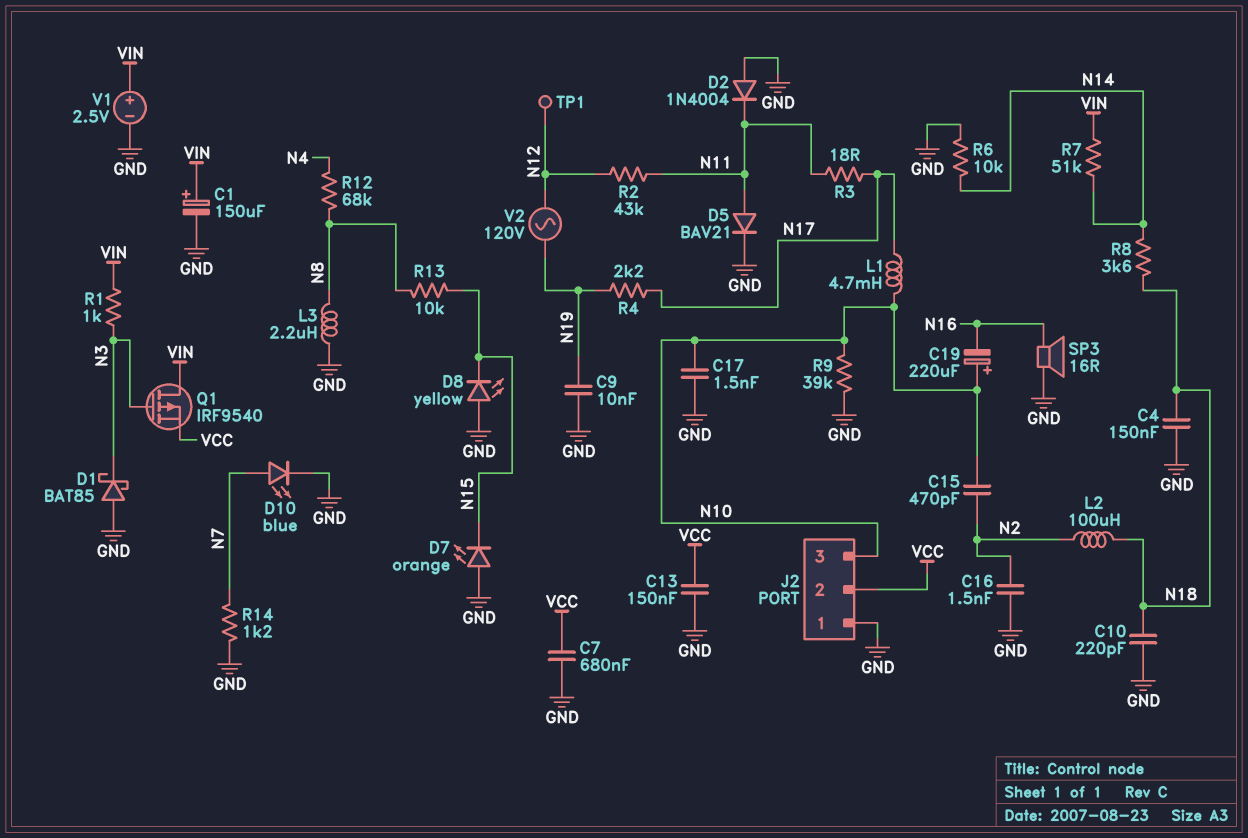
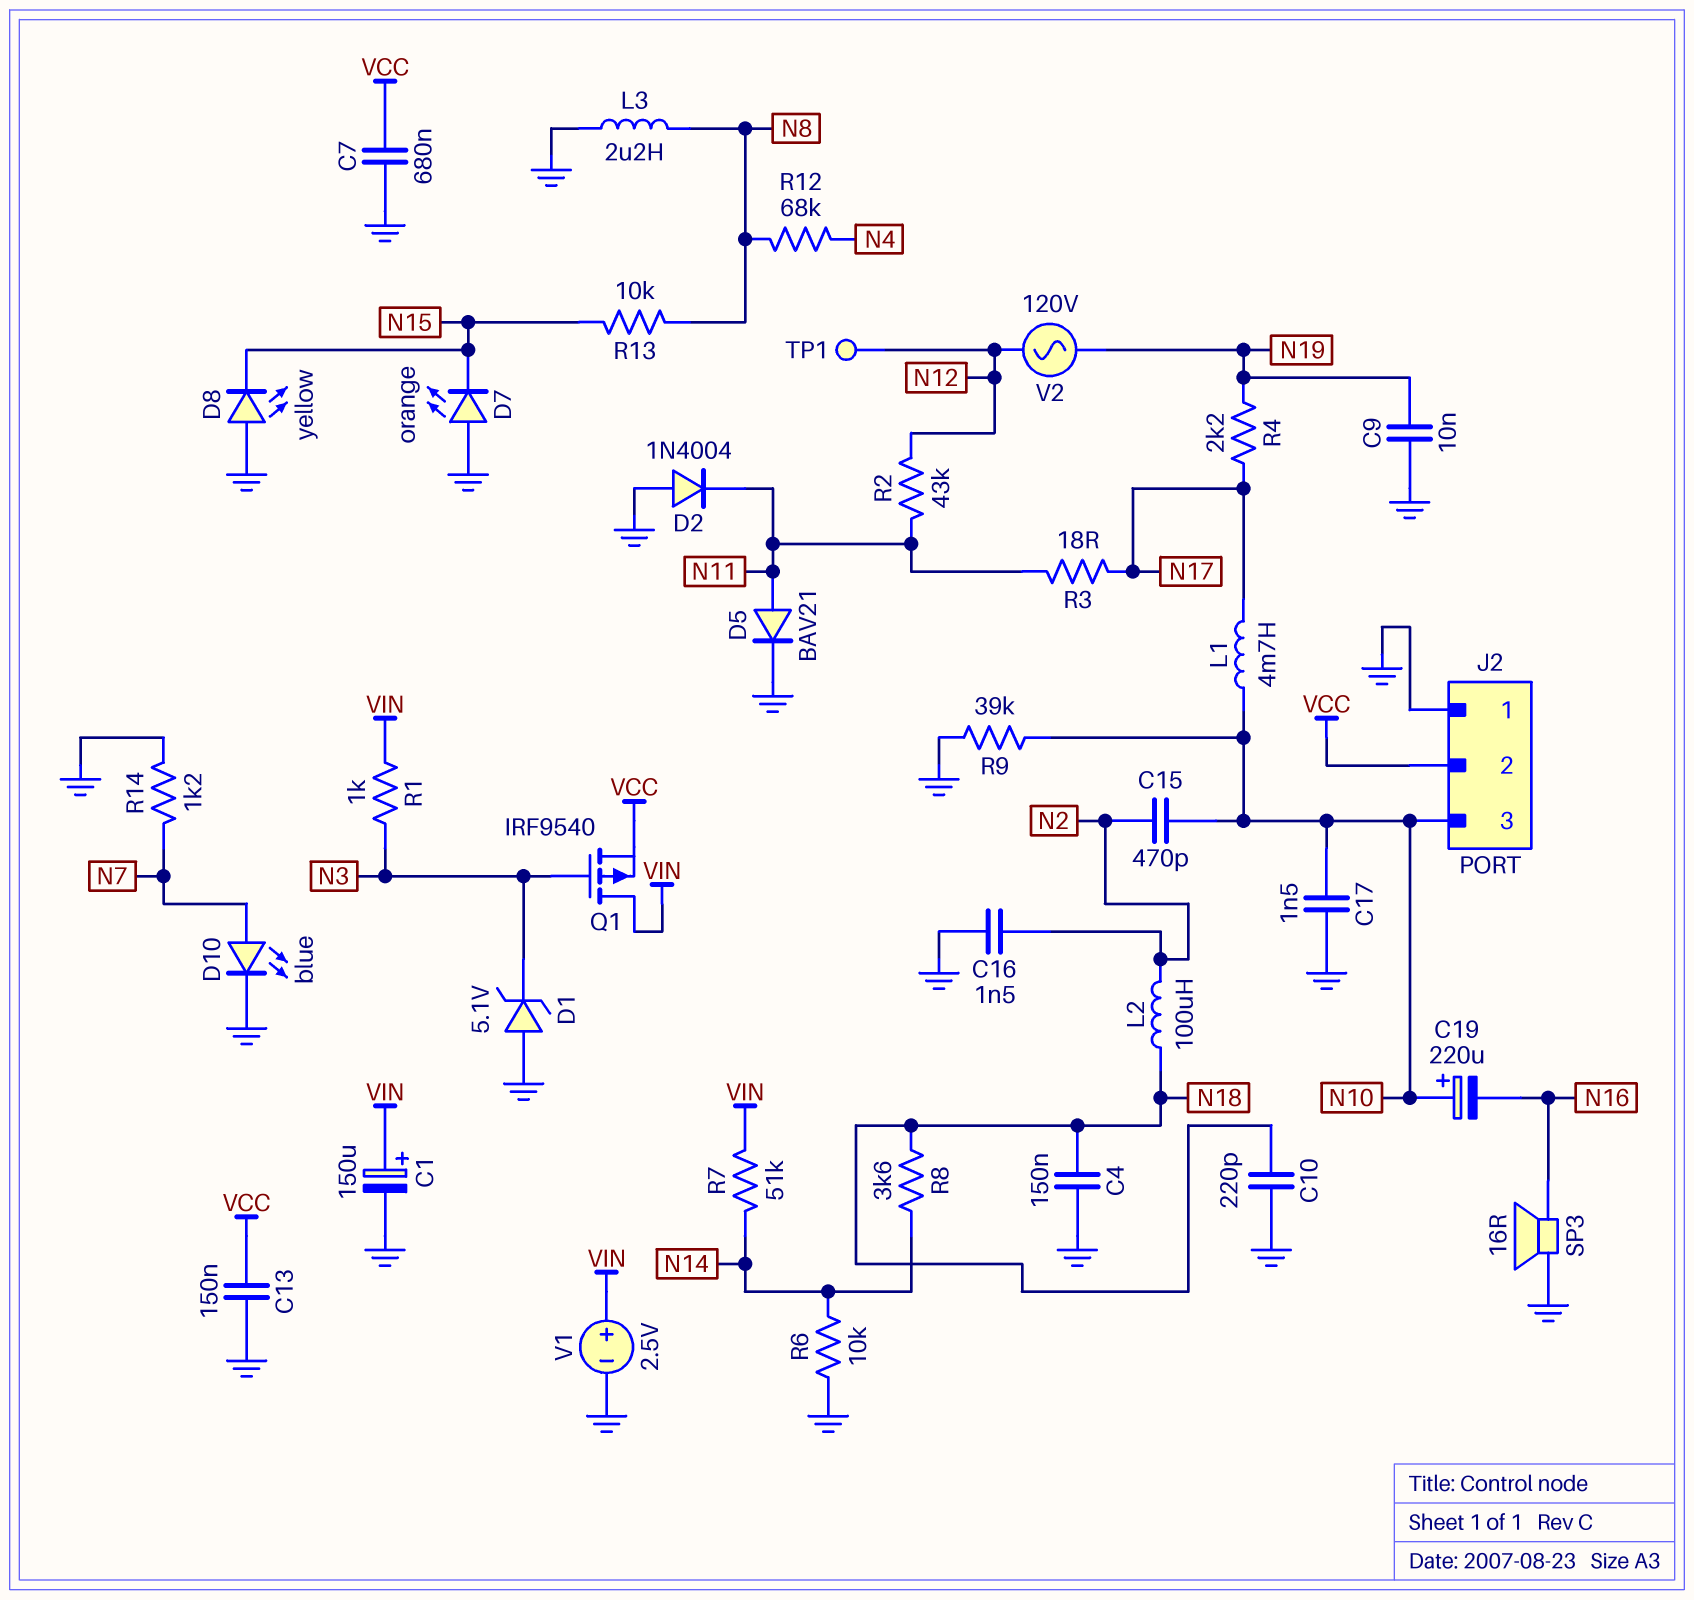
D1: schottky BAT85 (A GND, K N3) -> zener 5.1V (A GND, K N3)

